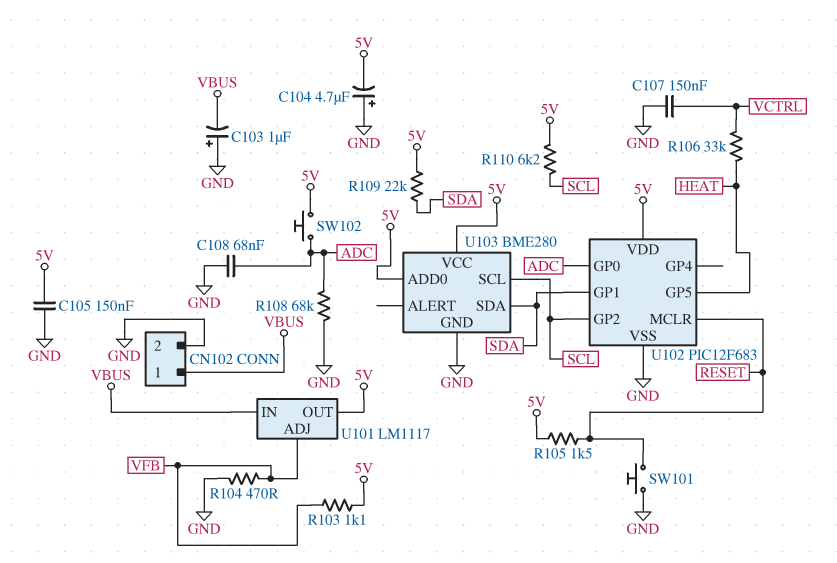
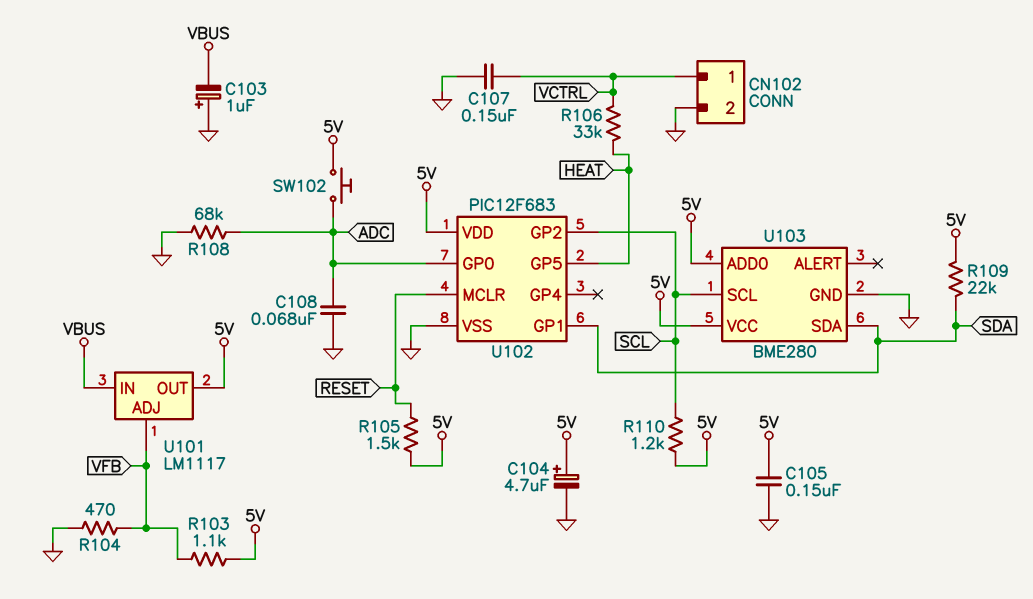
C104: 4.7uF (plus GND, minus 5V) -> 4.7uF (plus 5V, minus GND)
CN102 pin 1: VBUS -> VCTRL
R110: 6.2k (5V, SCL) -> 1.2k (5V, SCL)
SW101: button (GND, RESET) -> none

